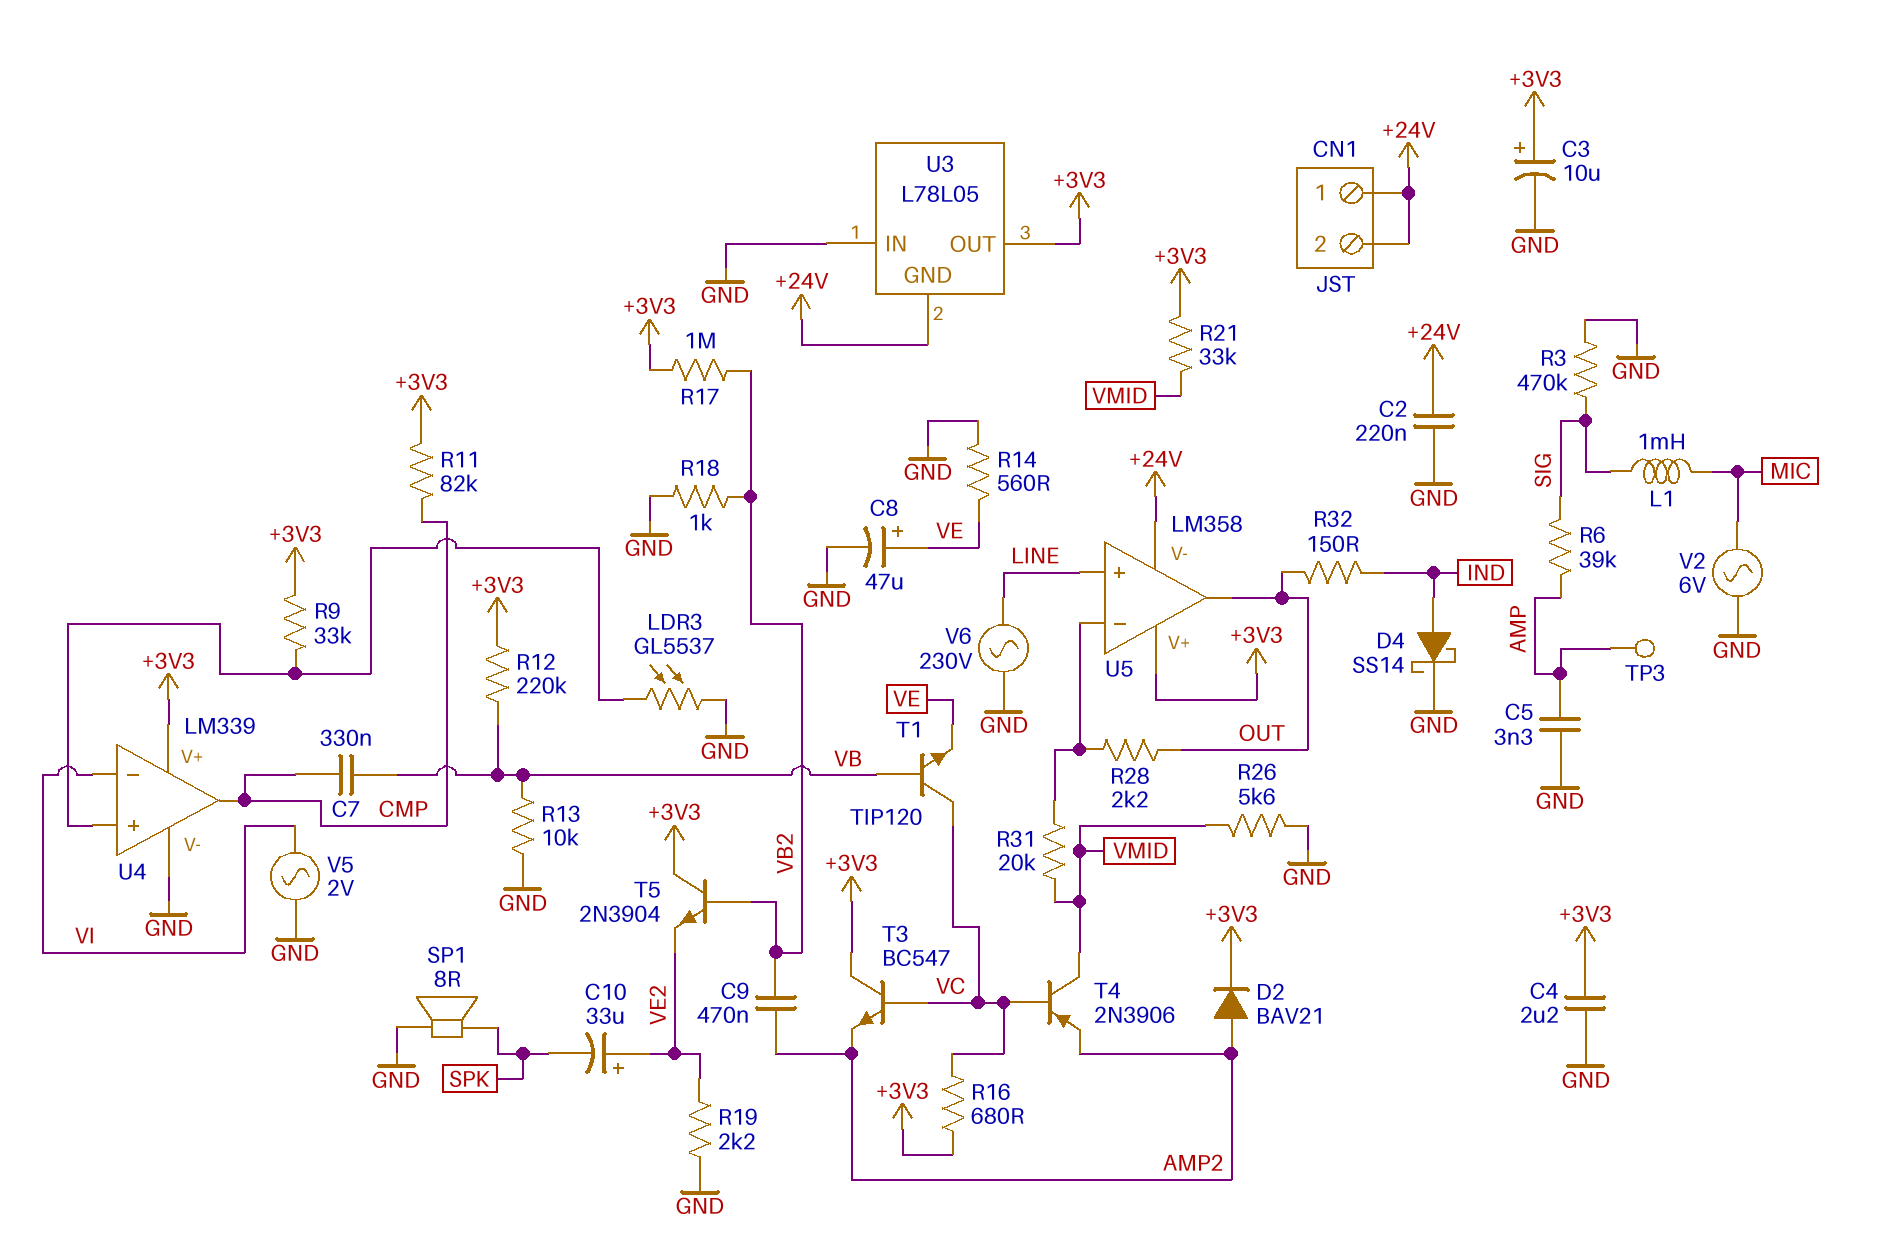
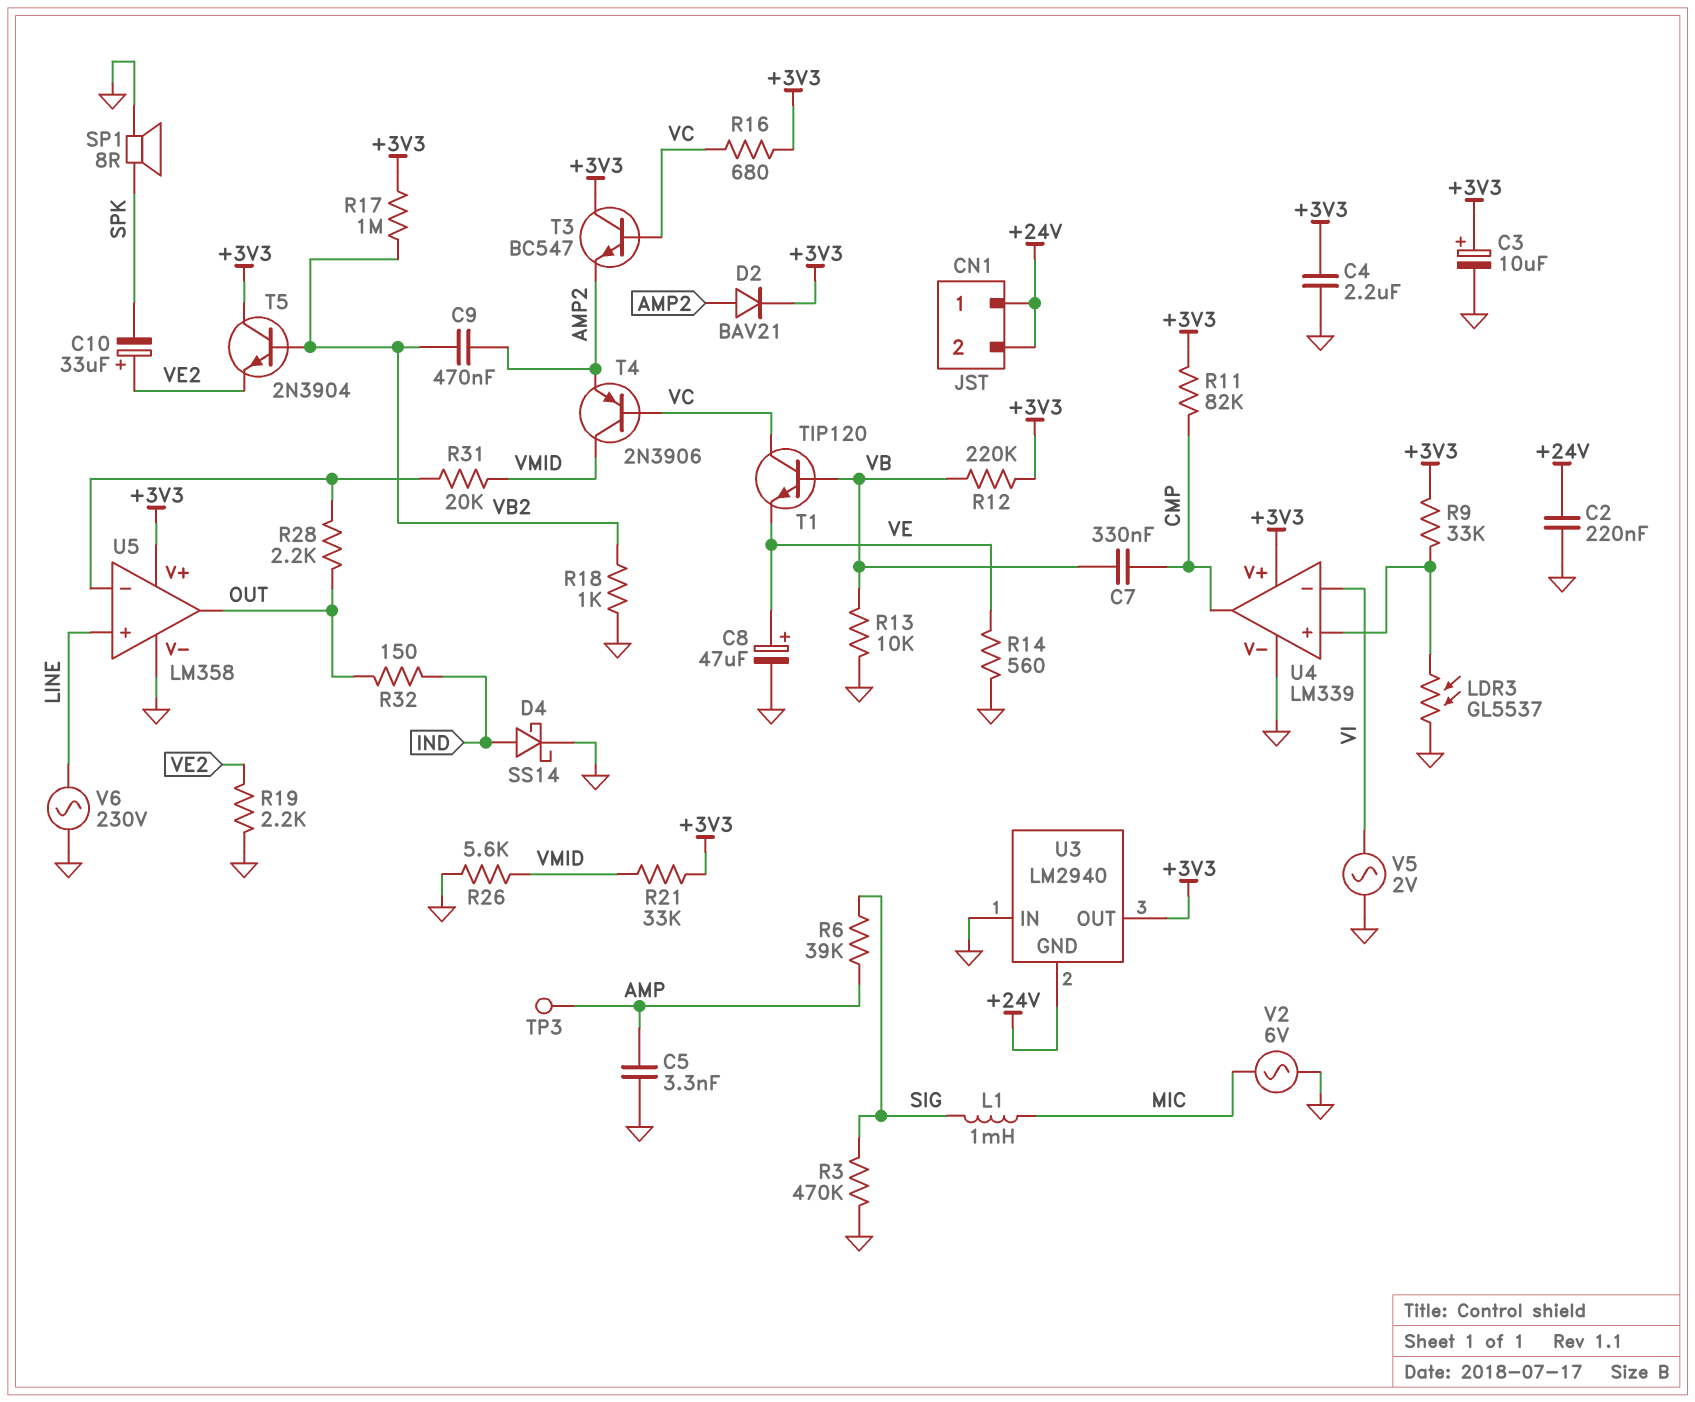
U3: L78L05 -> LM2940
U5 pin V-: +24V -> GND

